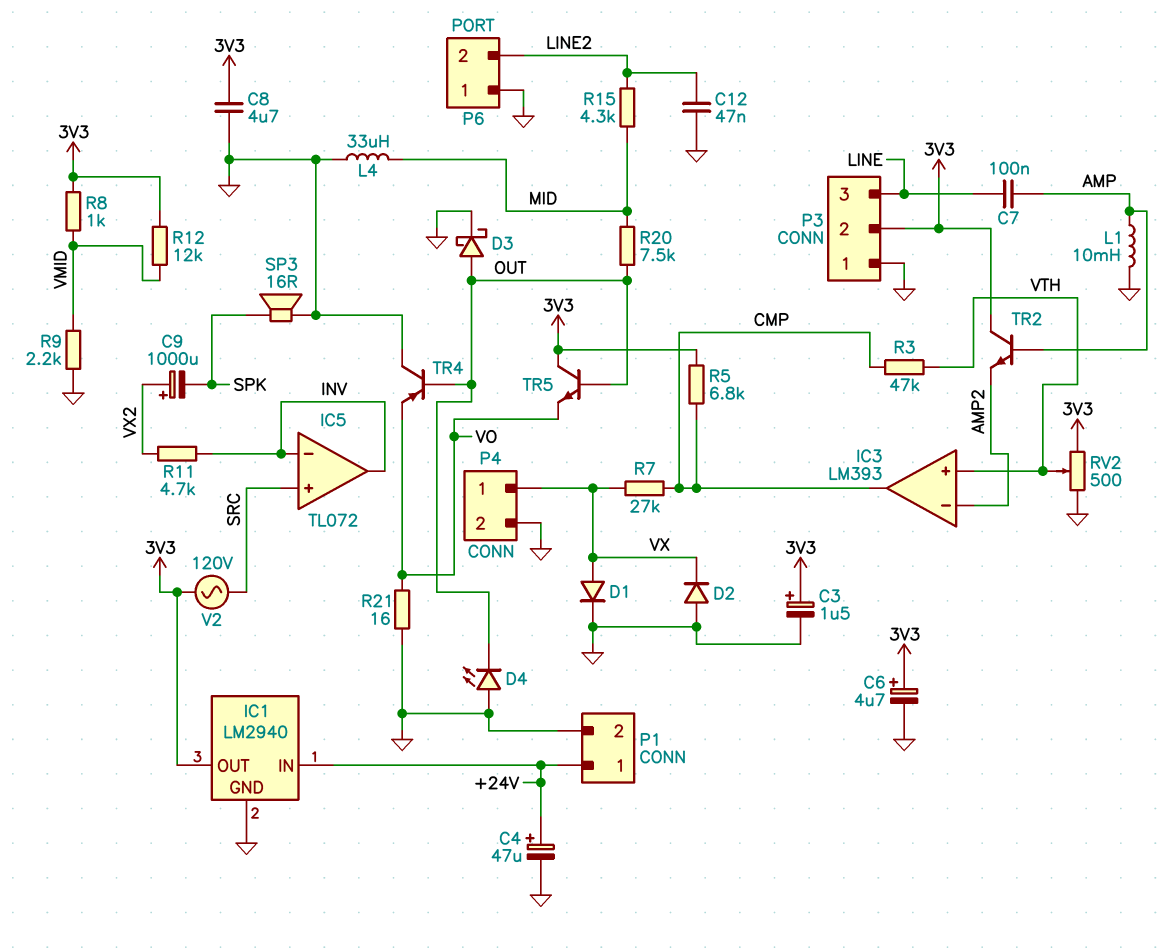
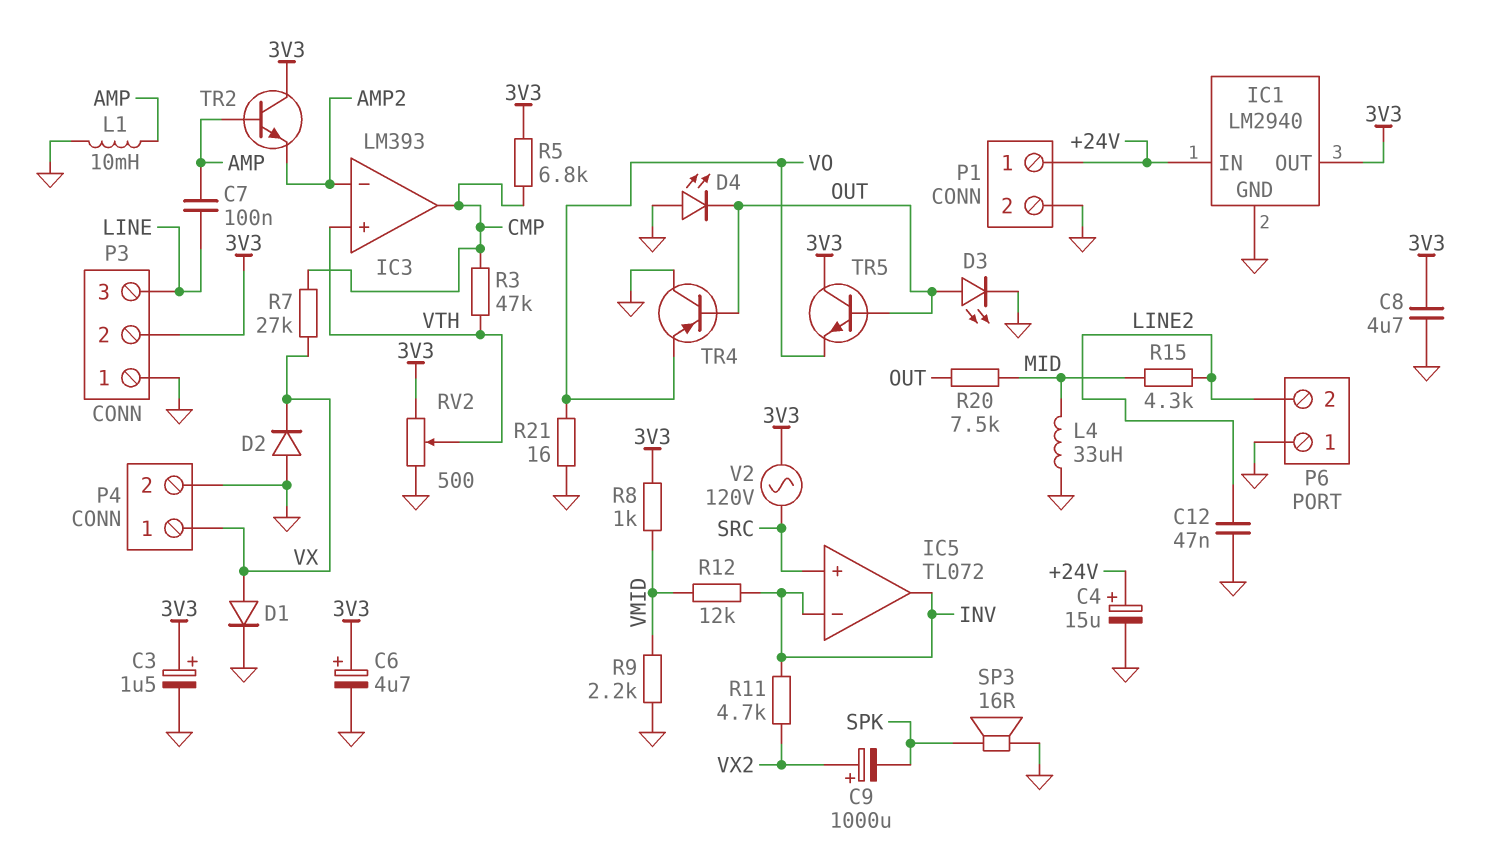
C4: 47uF (plus +24V, minus GND) -> 15uF (plus +24V, minus GND)
D3: schottky (A OUT, K GND) -> LED (A OUT, K GND)
R12: 12k (3V3, VMID) -> 12k (INV, VMID)

